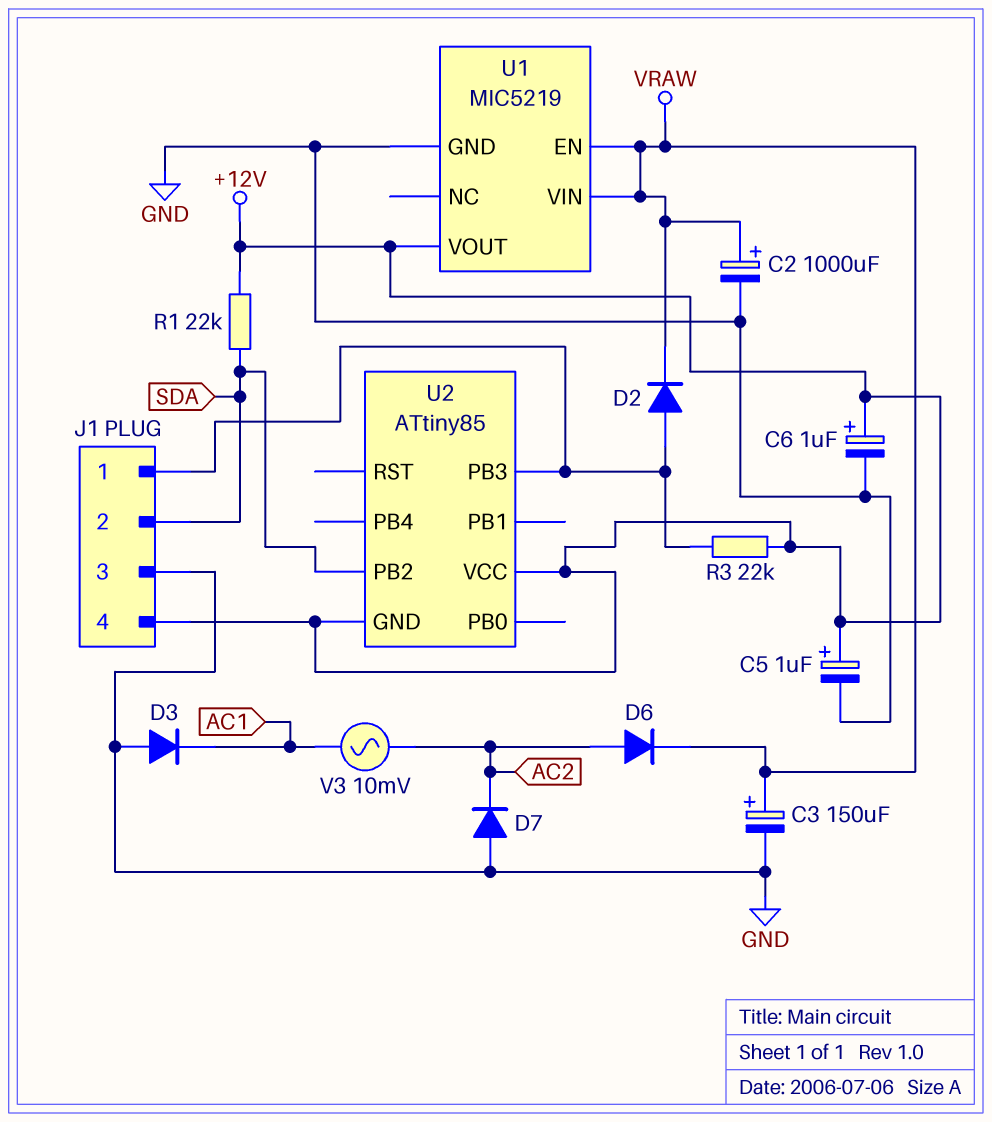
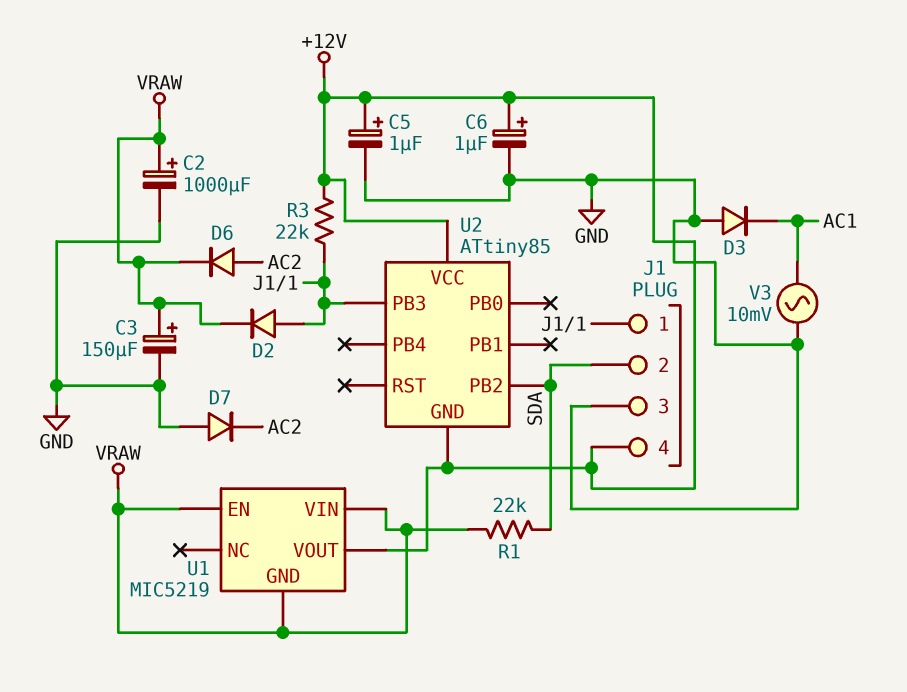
R1: 22k (+12V, SDA) -> 22k (SDA, VRAW)
U1 pin GND: GND -> VRAW
V3: AC 10mV (AC1, AC2) -> AC 10mV (AC1, GND)

